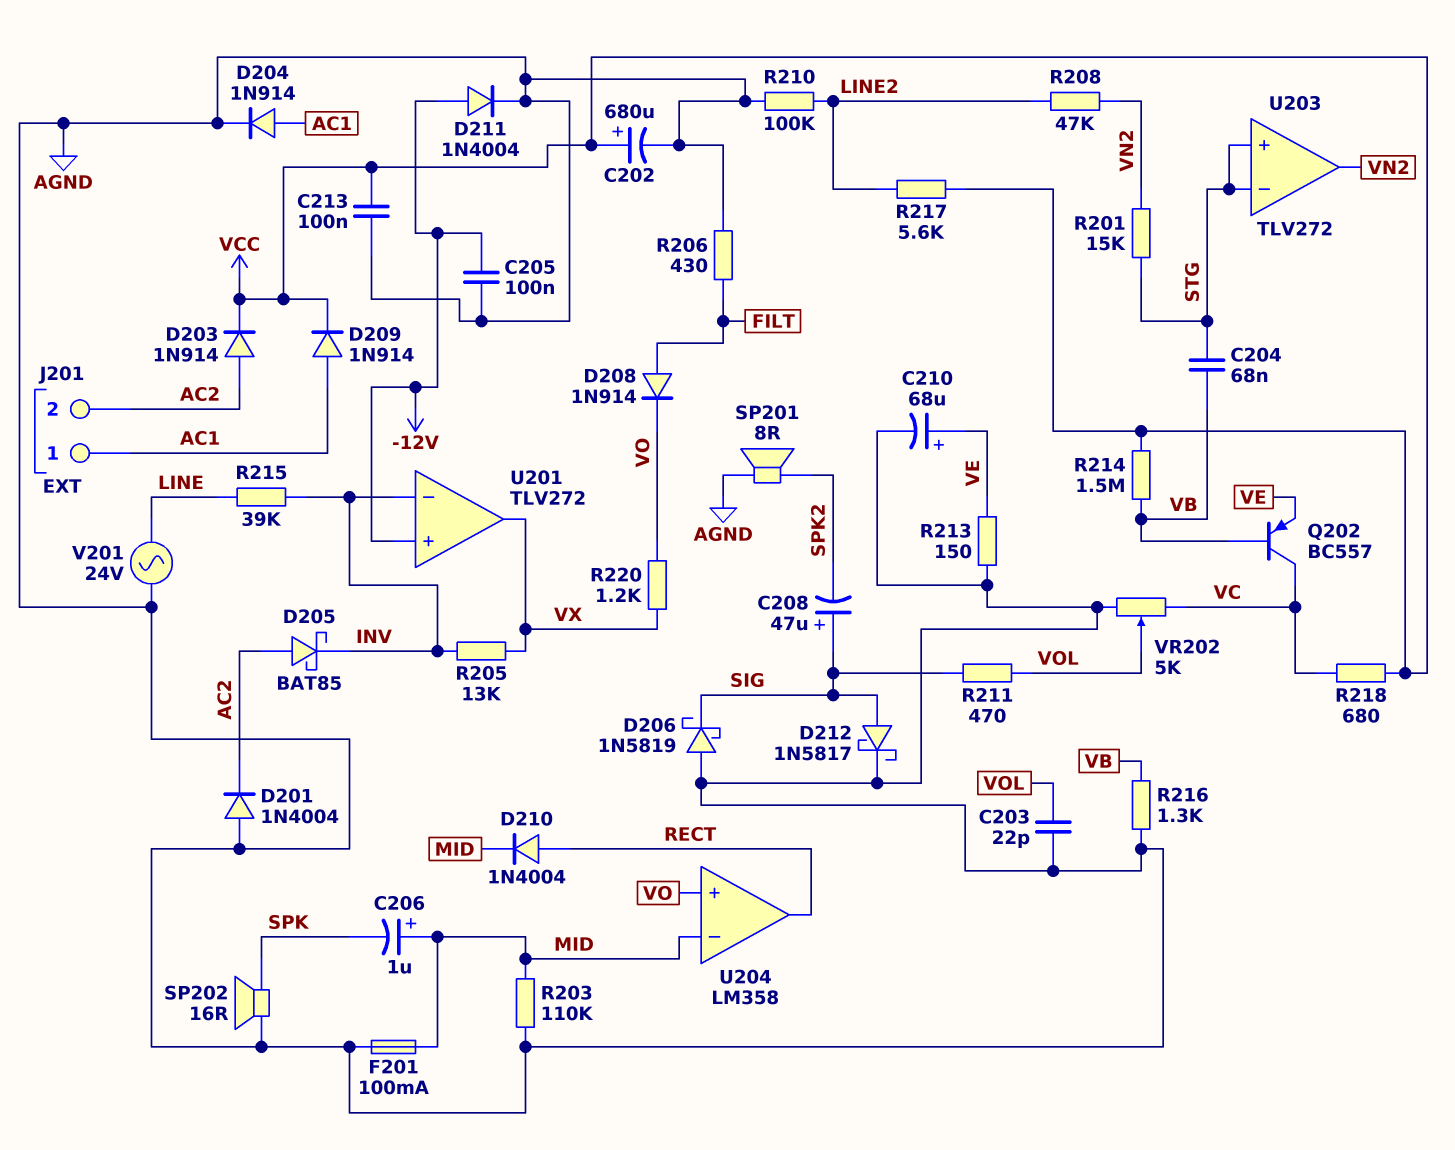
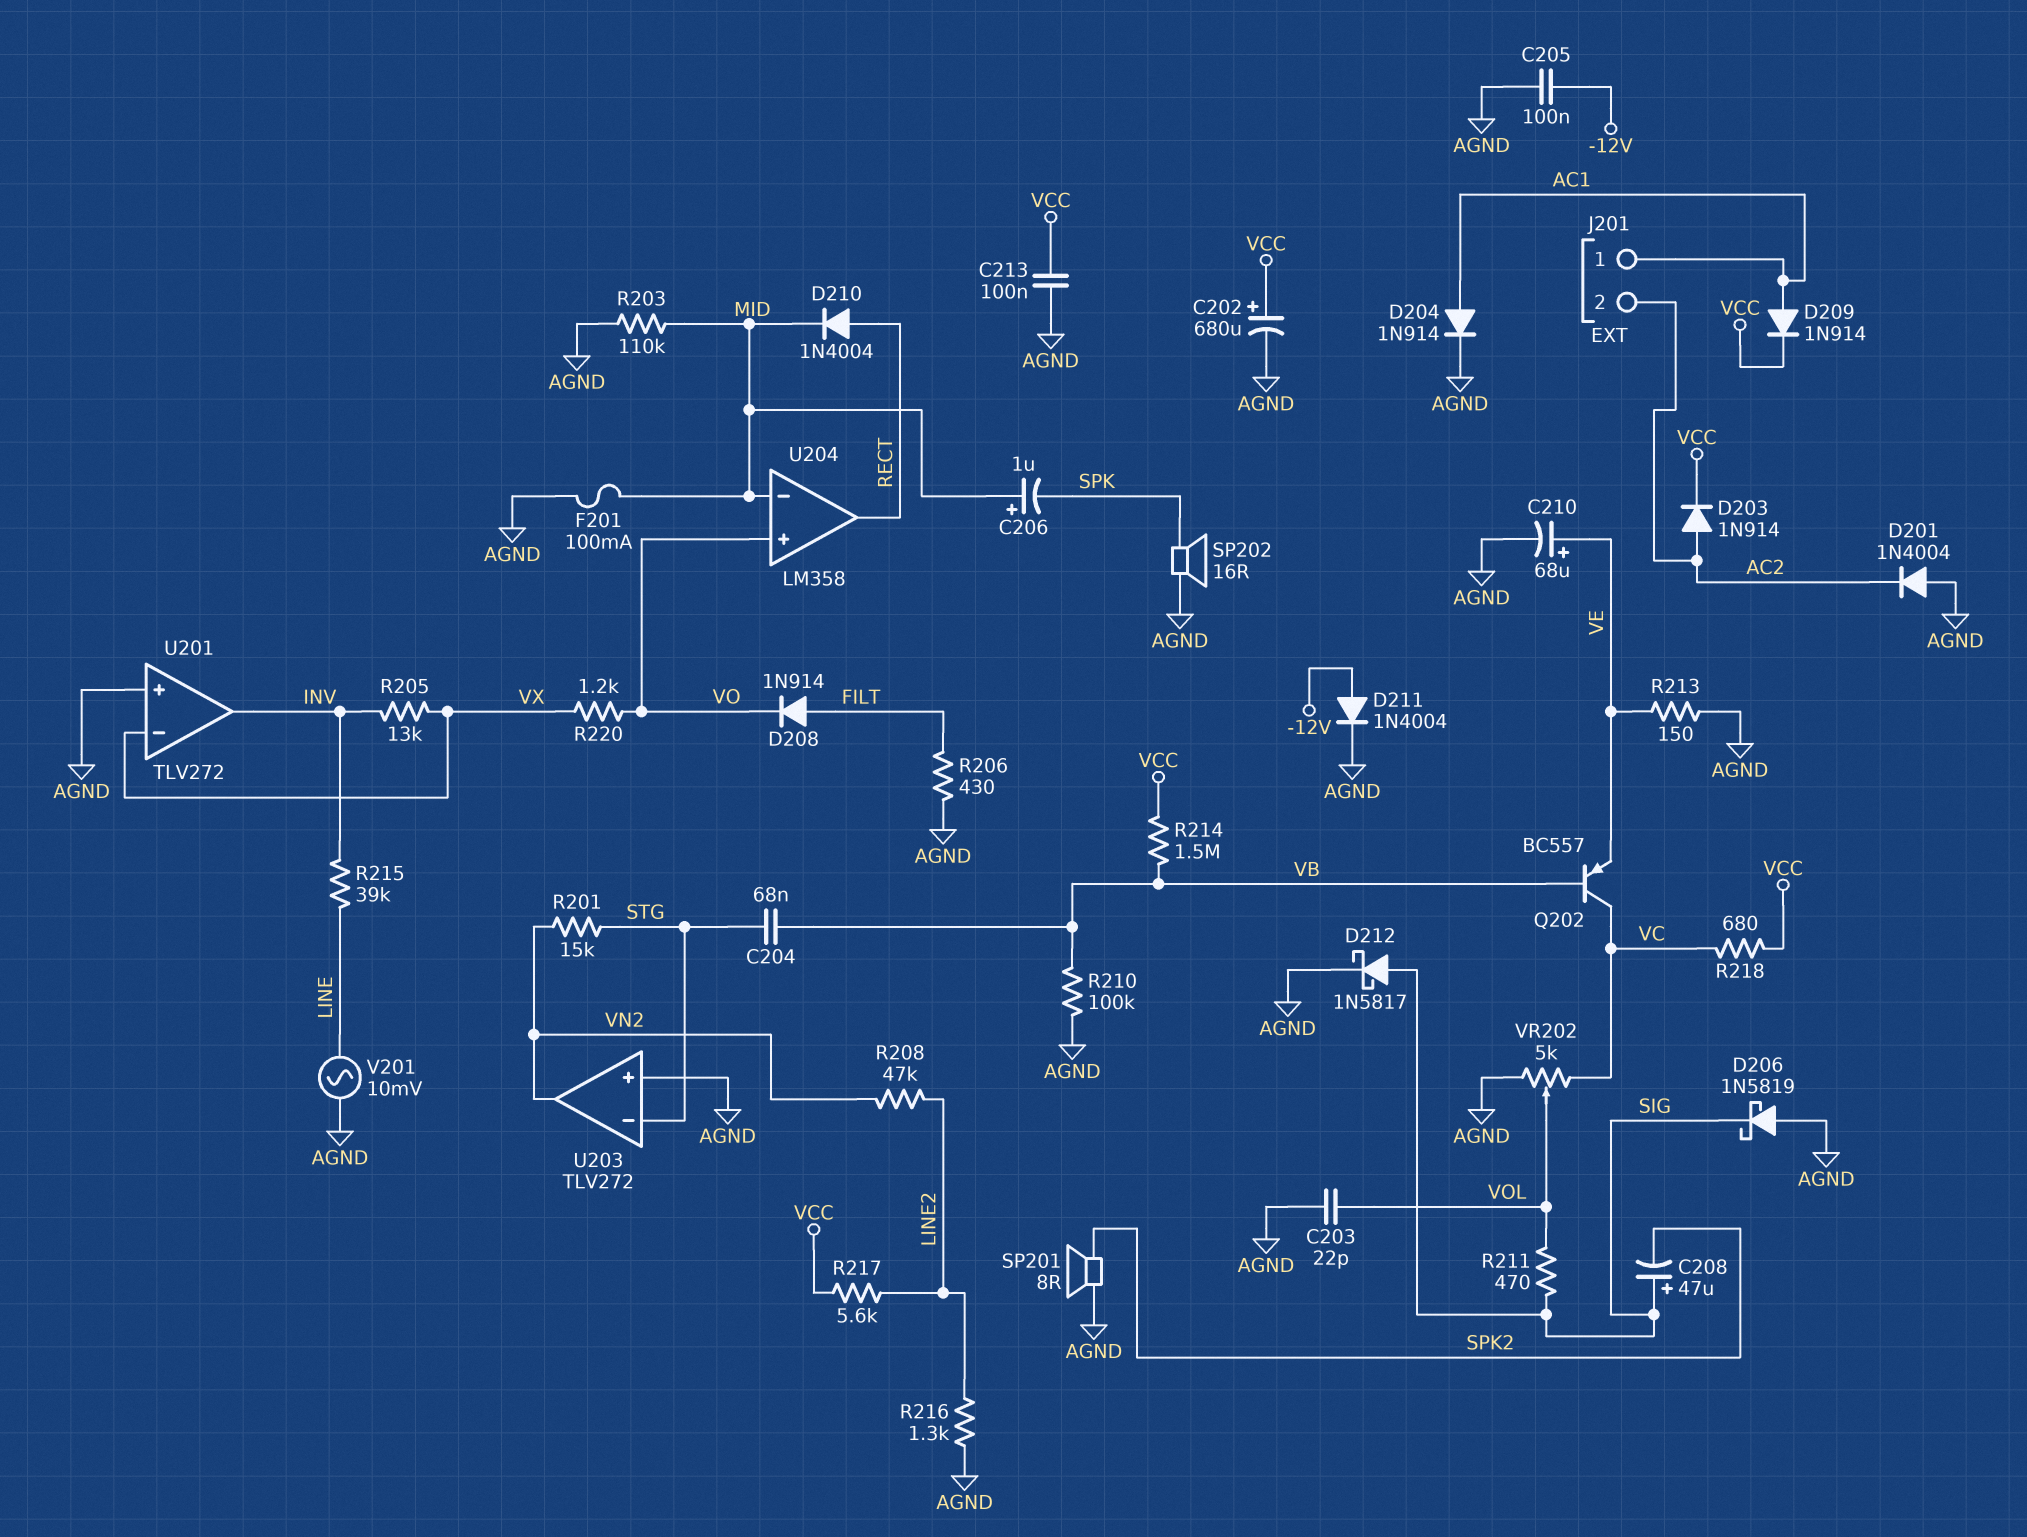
D205: schottky BAT85 (A AC2, K INV) -> none
R210: 100k (AGND, LINE2) -> 100k (AGND, VB)
R216: 1.3k (AGND, VB) -> 1.3k (AGND, LINE2)
U201 pin in+: -12V -> AGND
U201 pin in-: INV -> VX
U201 pin out: VX -> INV
U203 pin in+: STG -> AGND
V201: AC 24V (AGND, LINE) -> AC 10mV (AGND, LINE)

